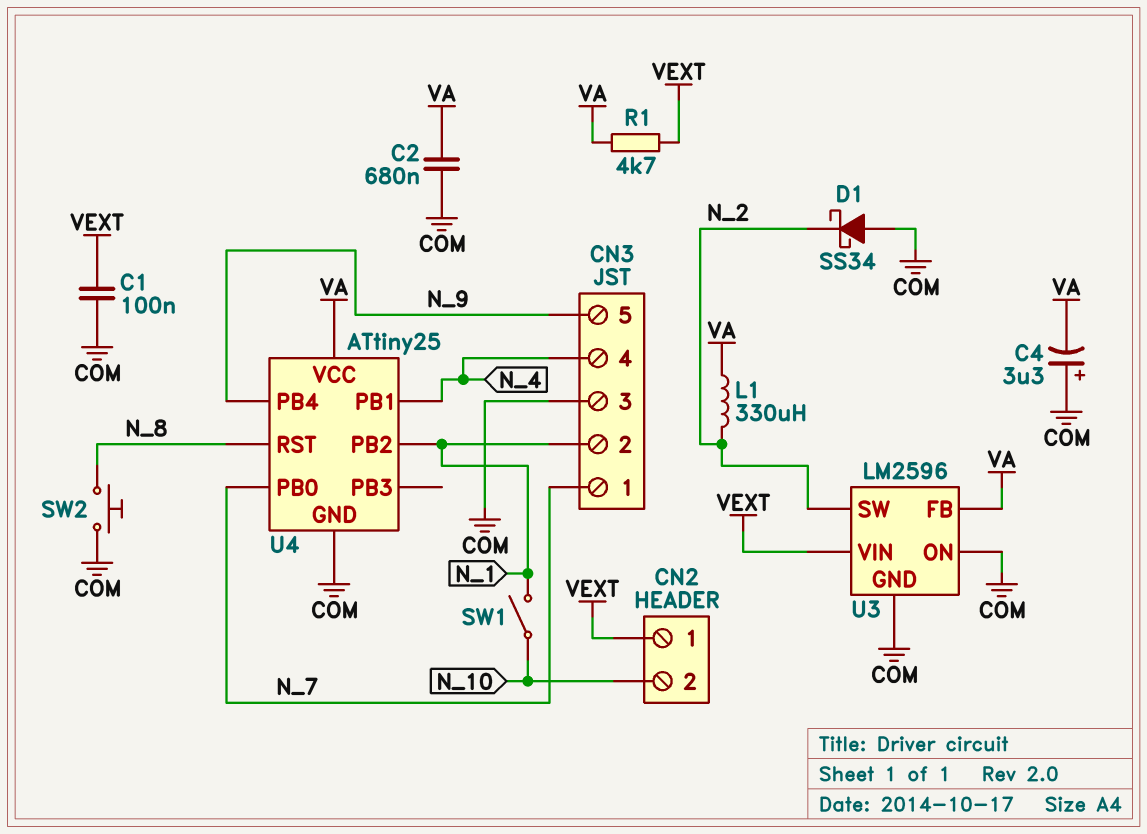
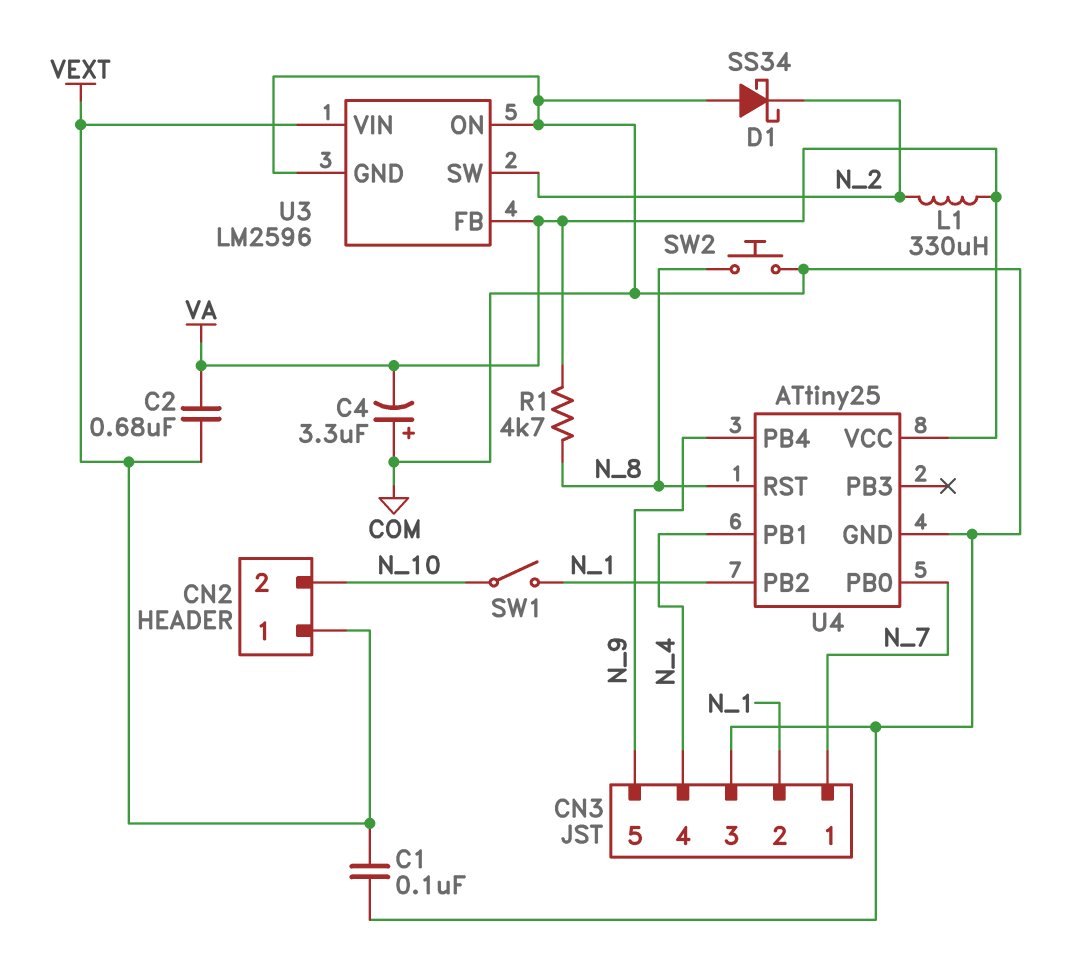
C2: 680nF (COM, VA) -> 680nF (VA, VEXT)
R1: 4.7k (VA, VEXT) -> 4.7k (N_8, VA)

